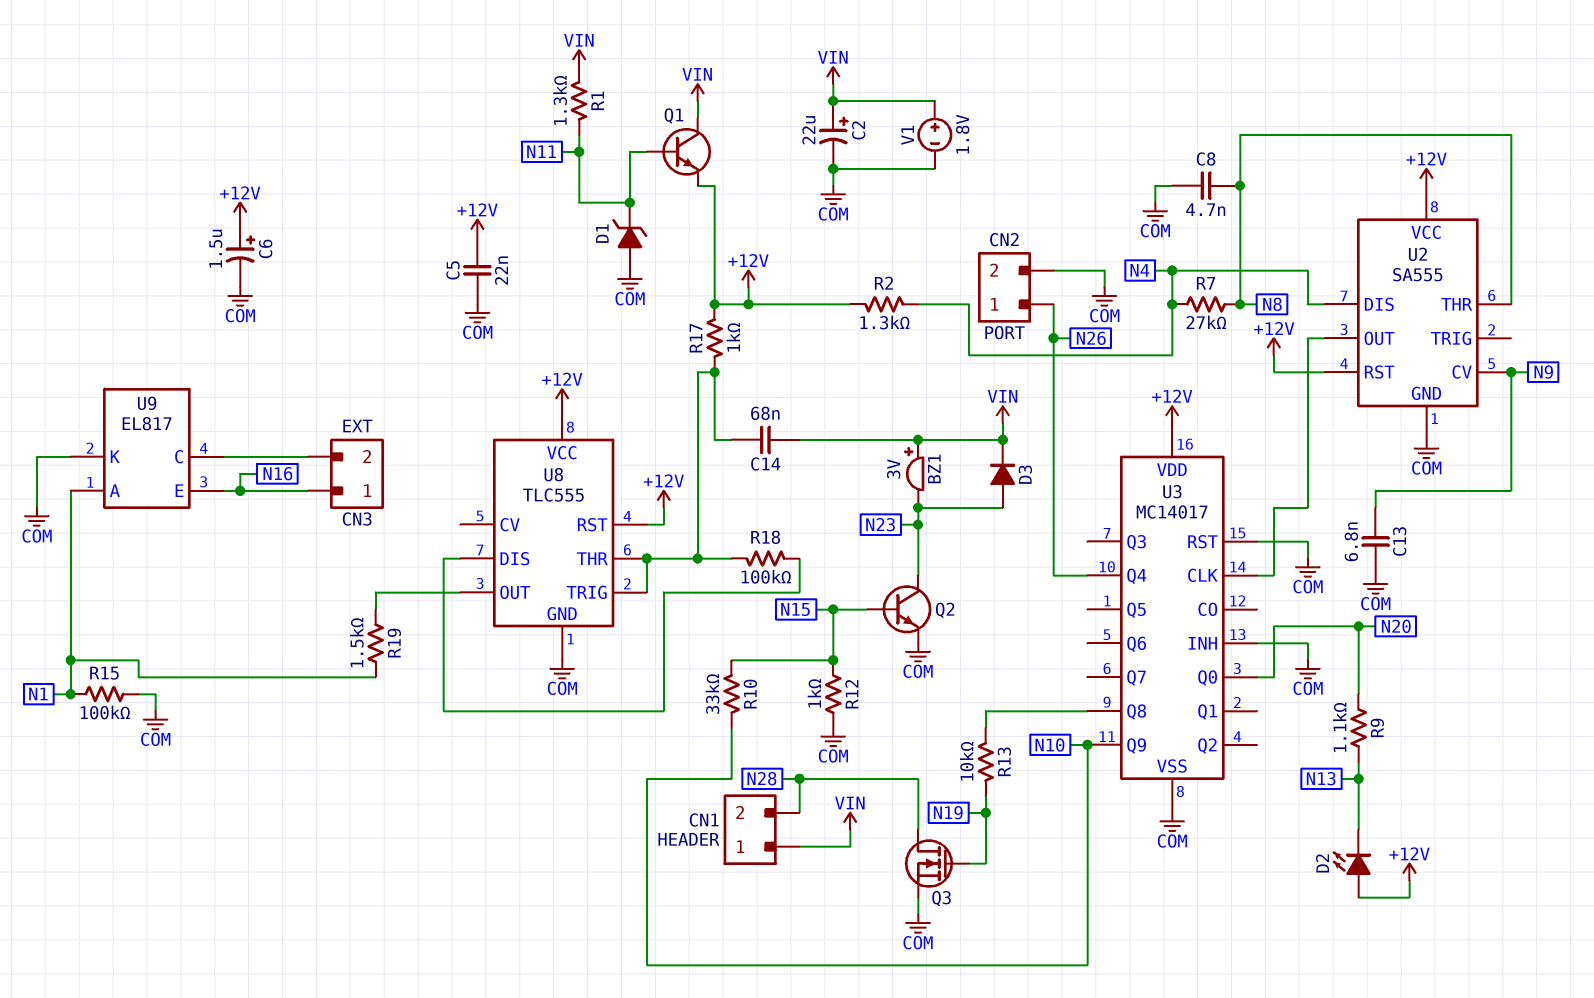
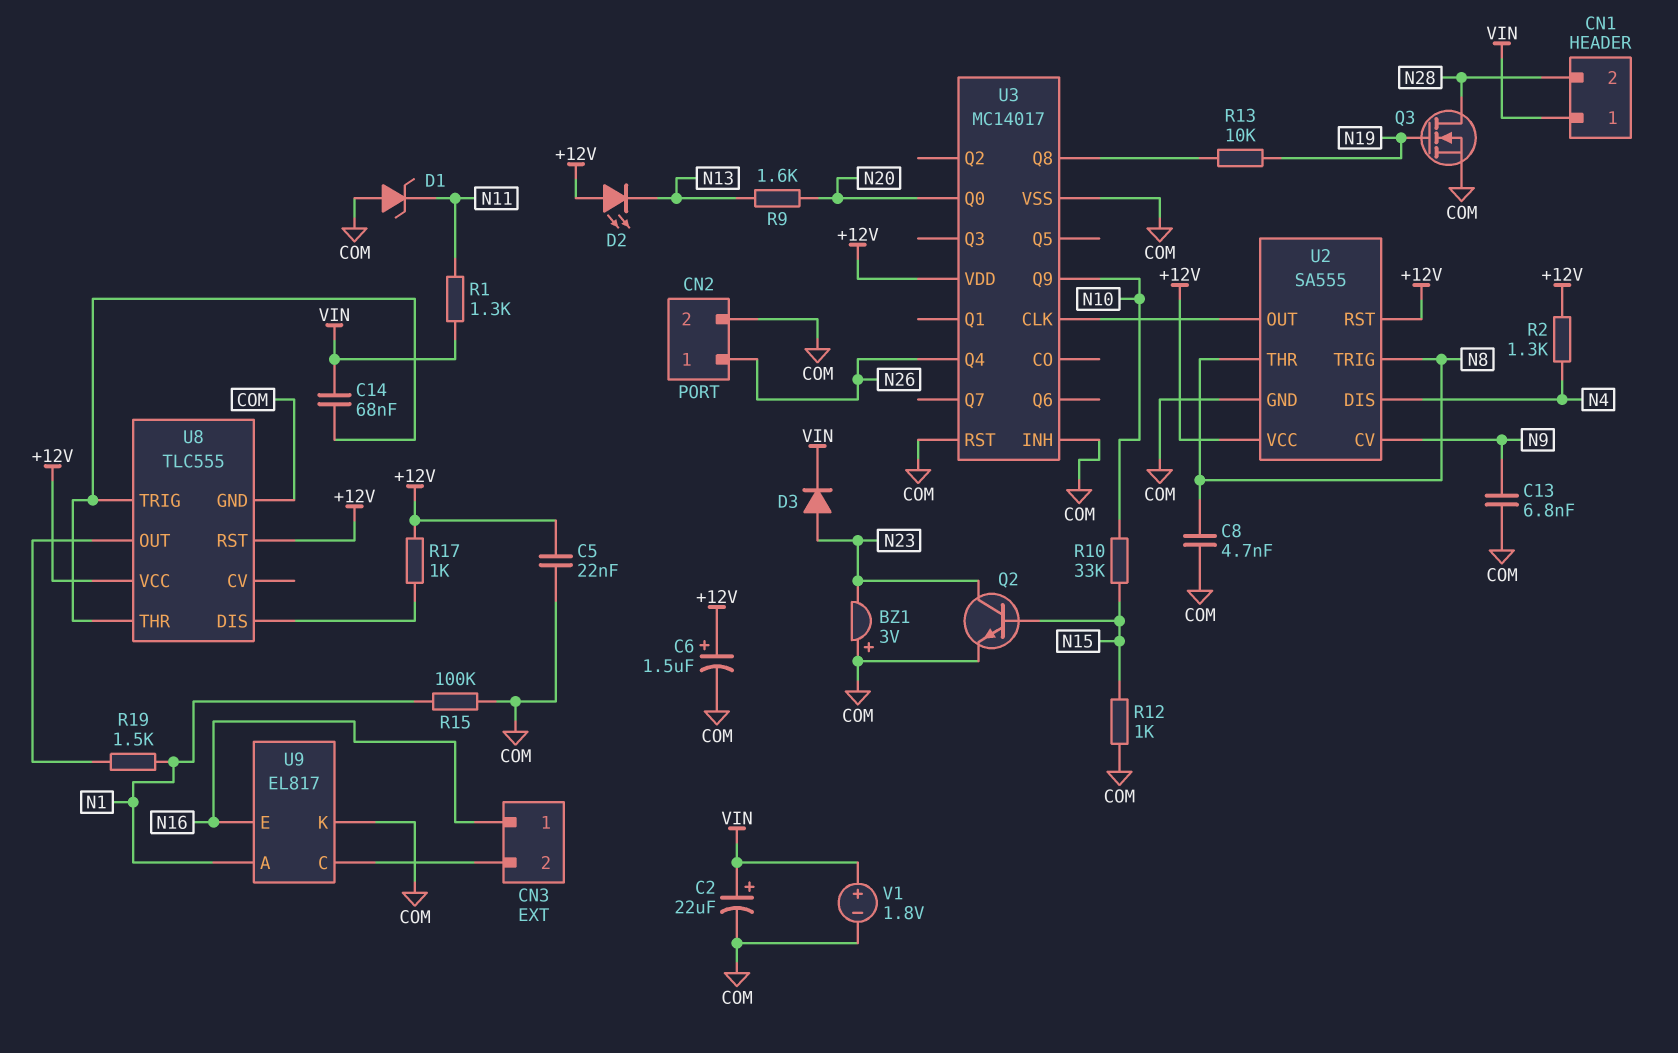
BZ1: buzzer 3V (plus VIN, minus N23) -> buzzer 3V (plus COM, minus N23)
Q1: NPN (B N11, C VIN, E +12V) -> none
R7: 27k (N4, N8) -> none
R9: 1.1k (N13, N20) -> 1.6k (N13, N20)
R17: 1k (+12V, U8/THR) -> 1k (+12V, U8/DIS)
R18: 100k (U8/DIS, U8/THR) -> none
U2 pin TRIG: none -> N8

